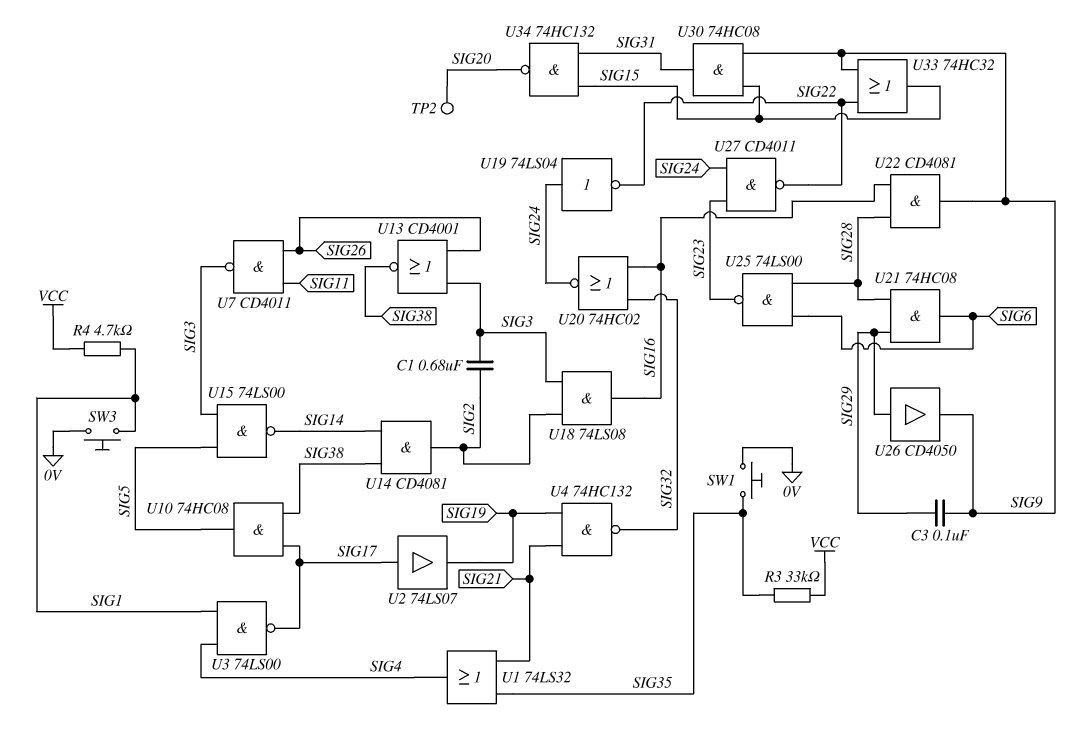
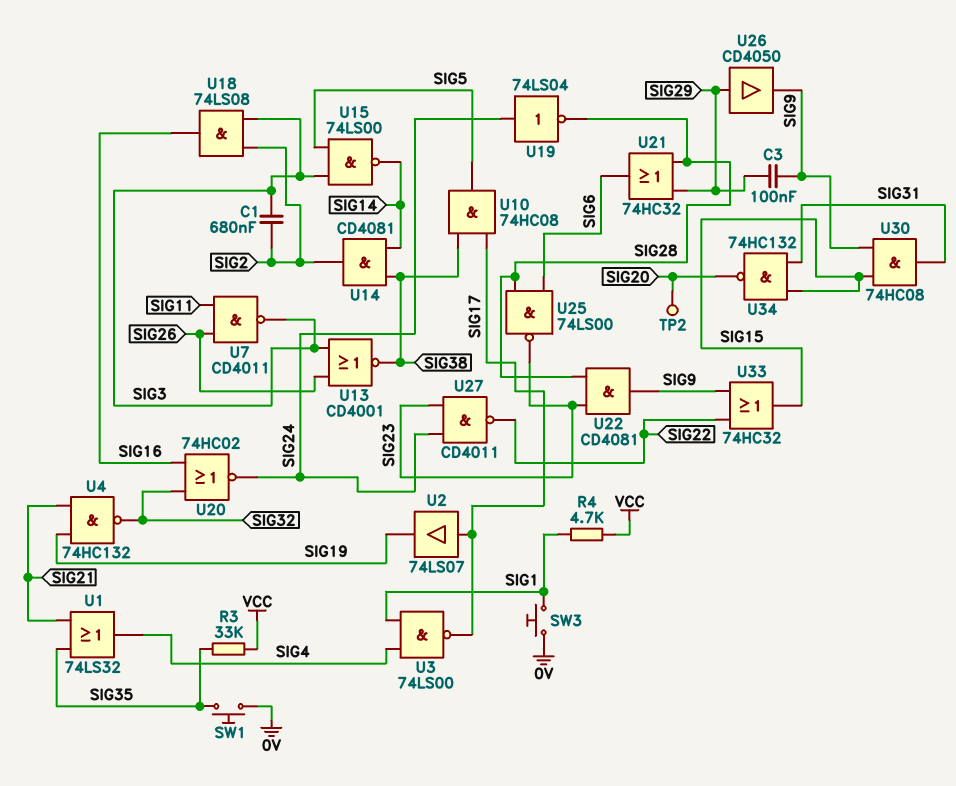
U19: NOT 74LS04 (in SIG24, out SIG22) -> NOT 74LS04 (in SIG24, out SIG28)
U21: AND 74HC08 (in SIG28, in SIG29, out SIG6) -> OR 74HC32 (in SIG28, in SIG29, out SIG6)
U22: AND CD4081 (in SIG16, in SIG28, out SIG9) -> AND CD4081 (in SIG23, in SIG28, out SIG9)

